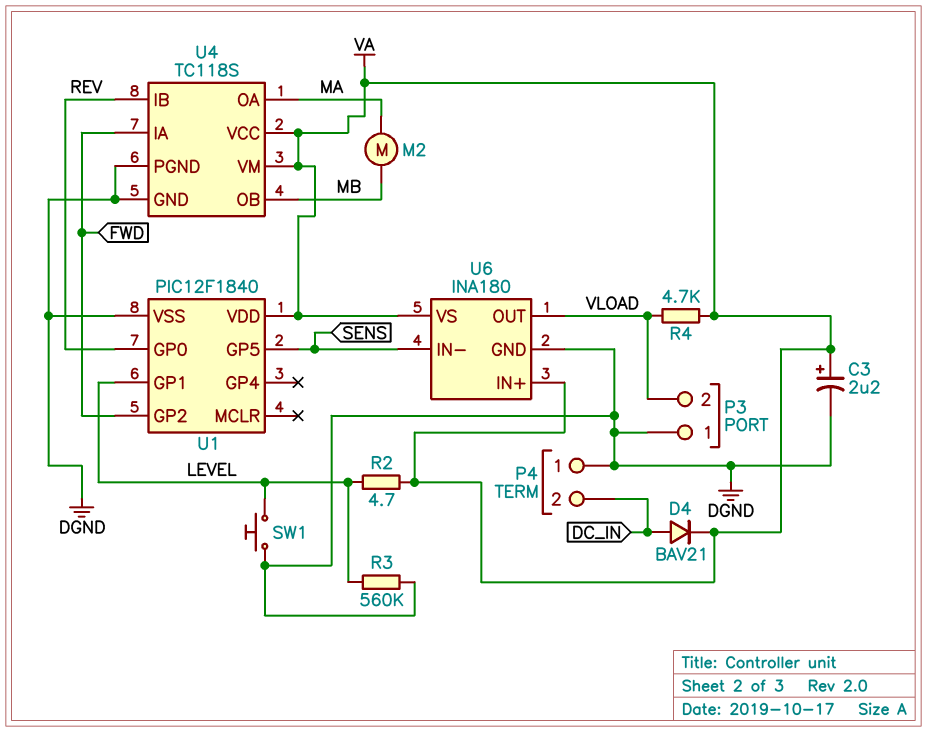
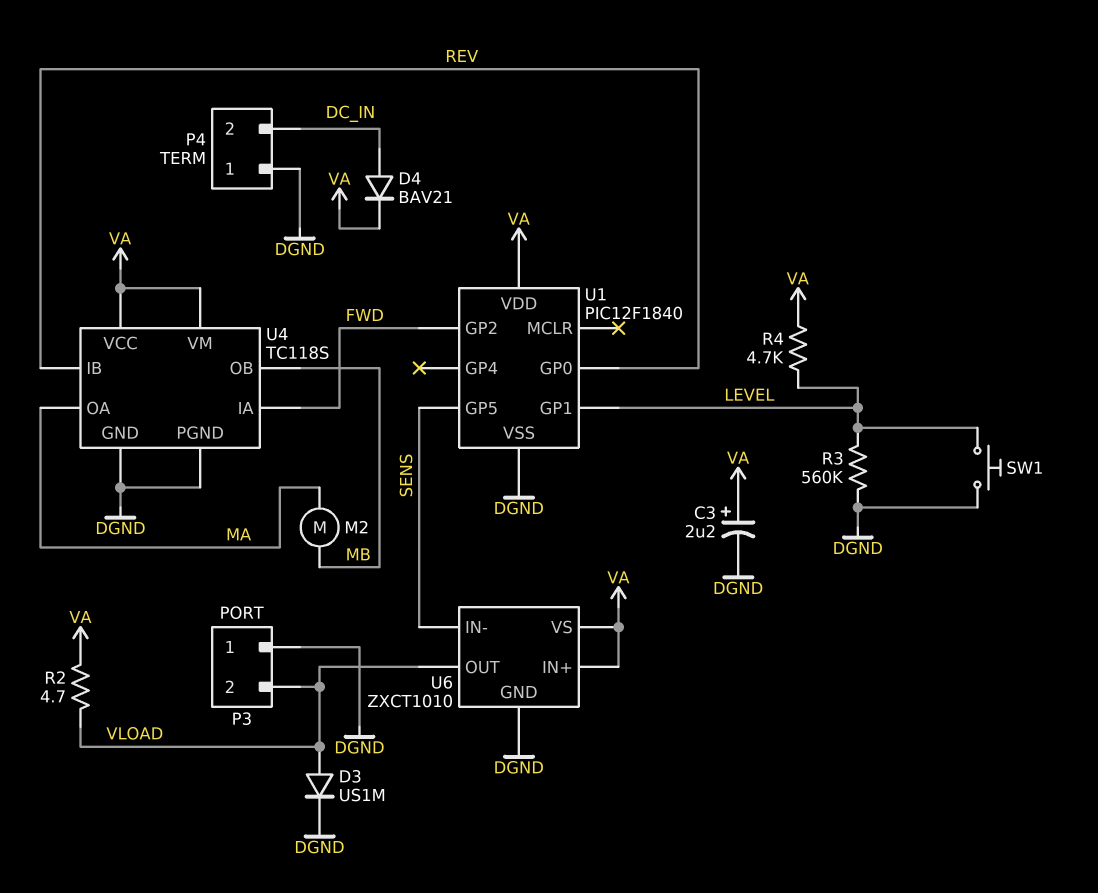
D3: none -> diode US1M (A VLOAD, K DGND)
R2: 4.7 (LEVEL, VA) -> 4.7 (VA, VLOAD)
R4: 4.7k (VA, VLOAD) -> 4.7k (LEVEL, VA)
U6: INA180 -> ZXCT1010

